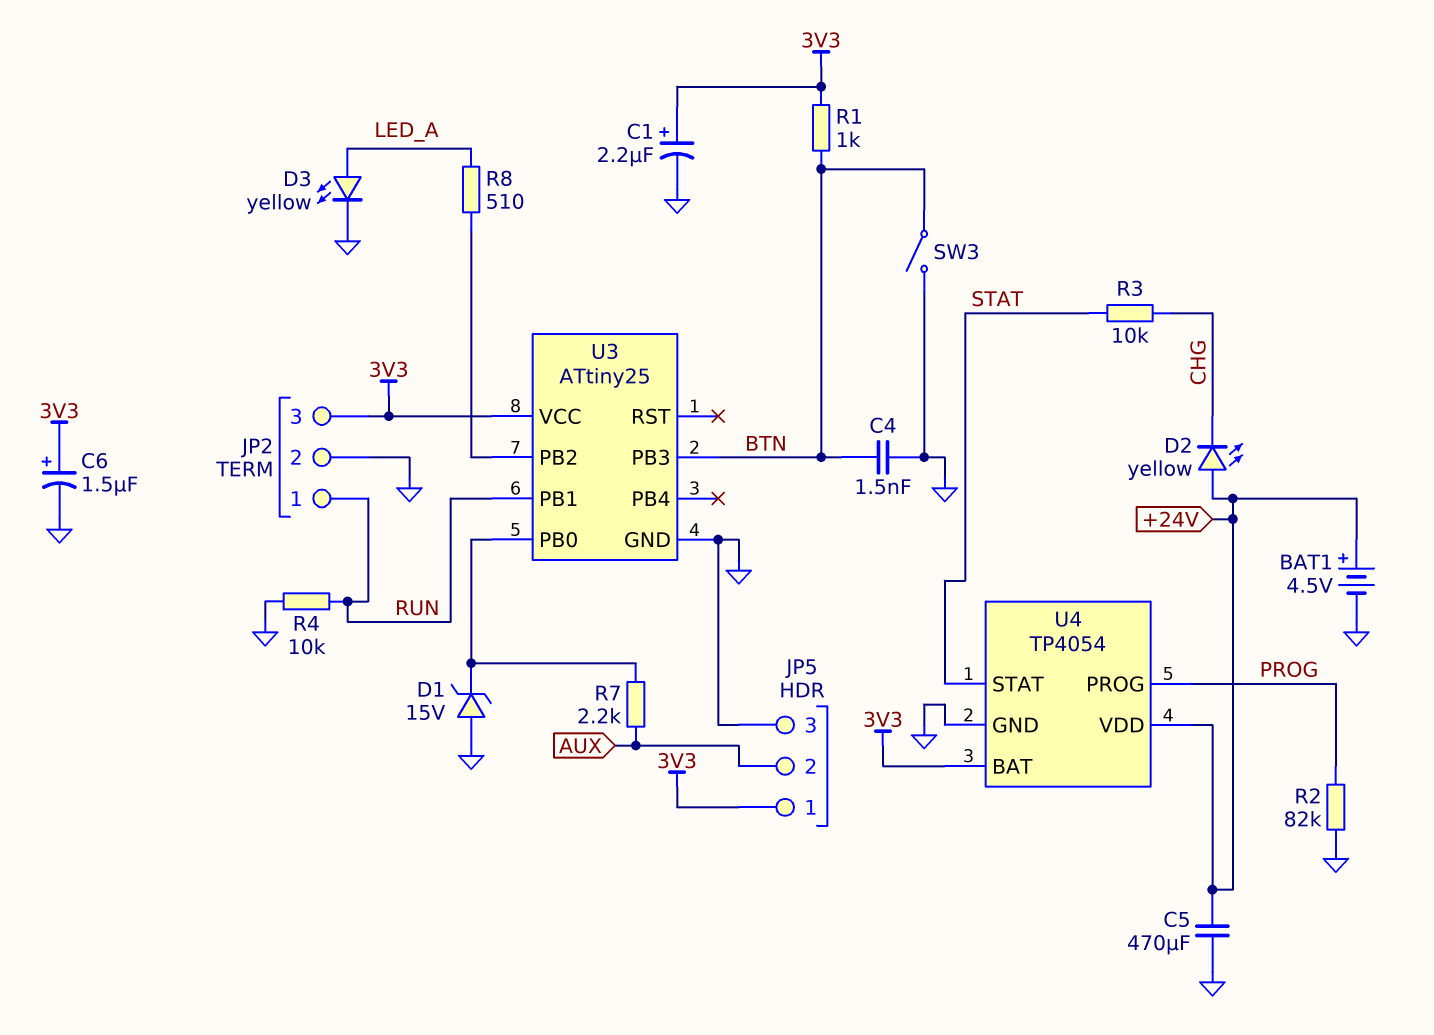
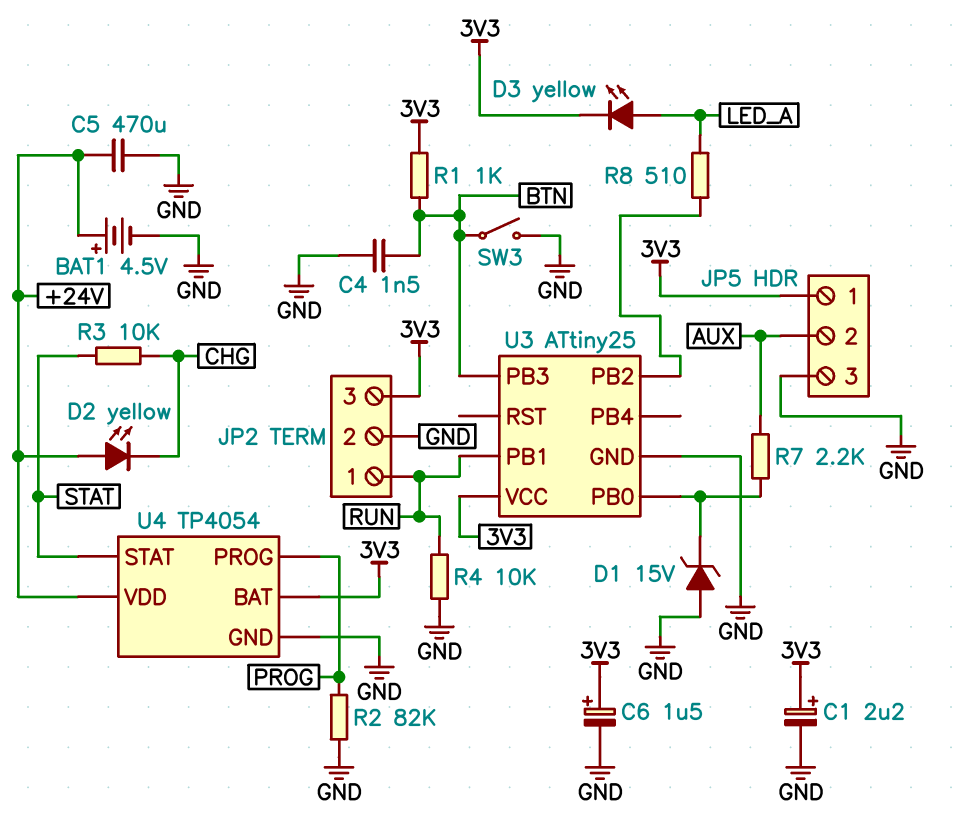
D3: LED yellow (A LED_A, K GND) -> LED yellow (A LED_A, K 3V3)

